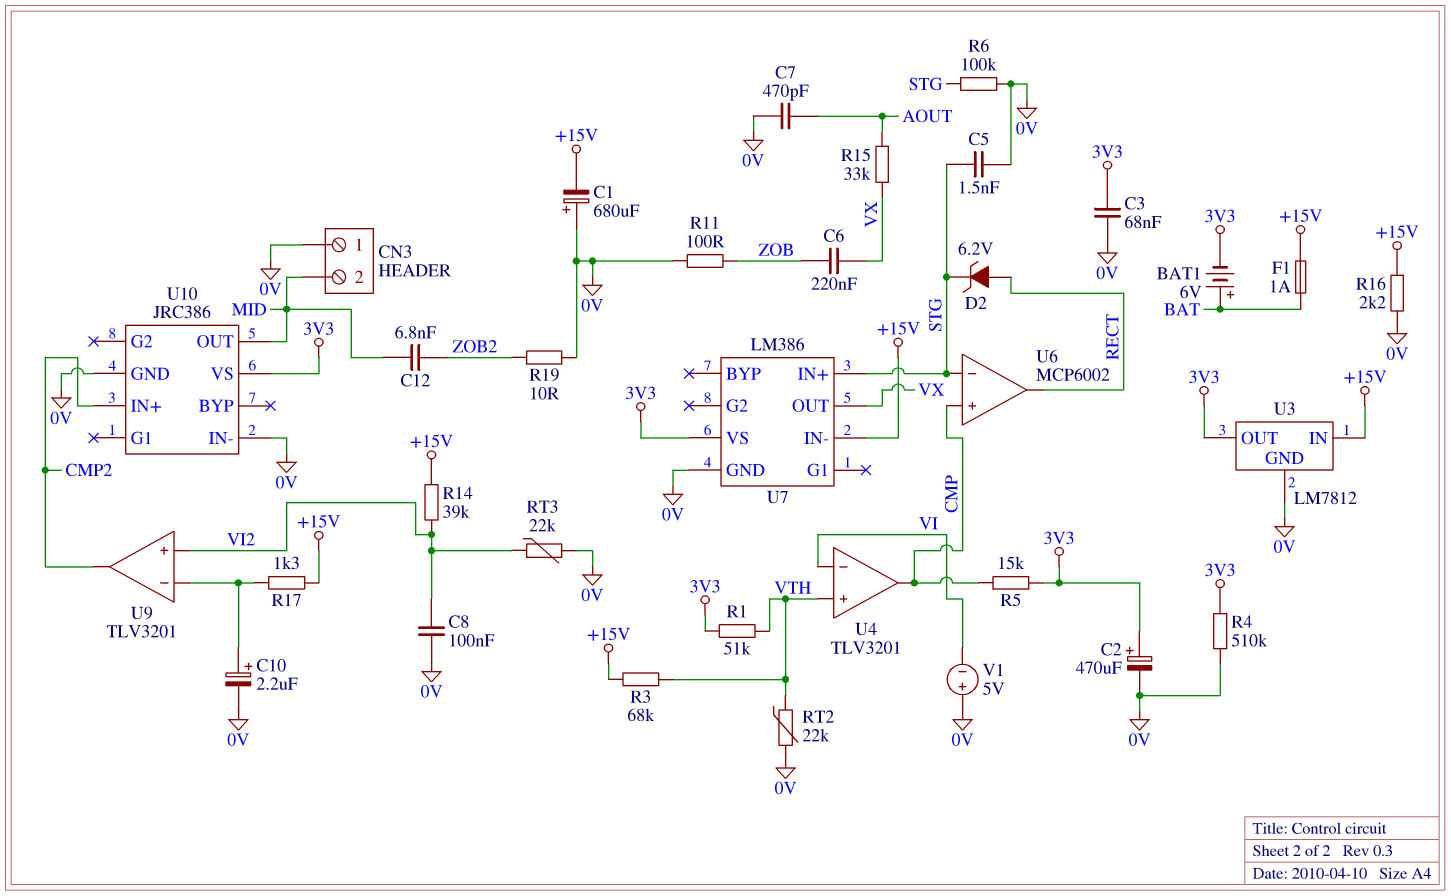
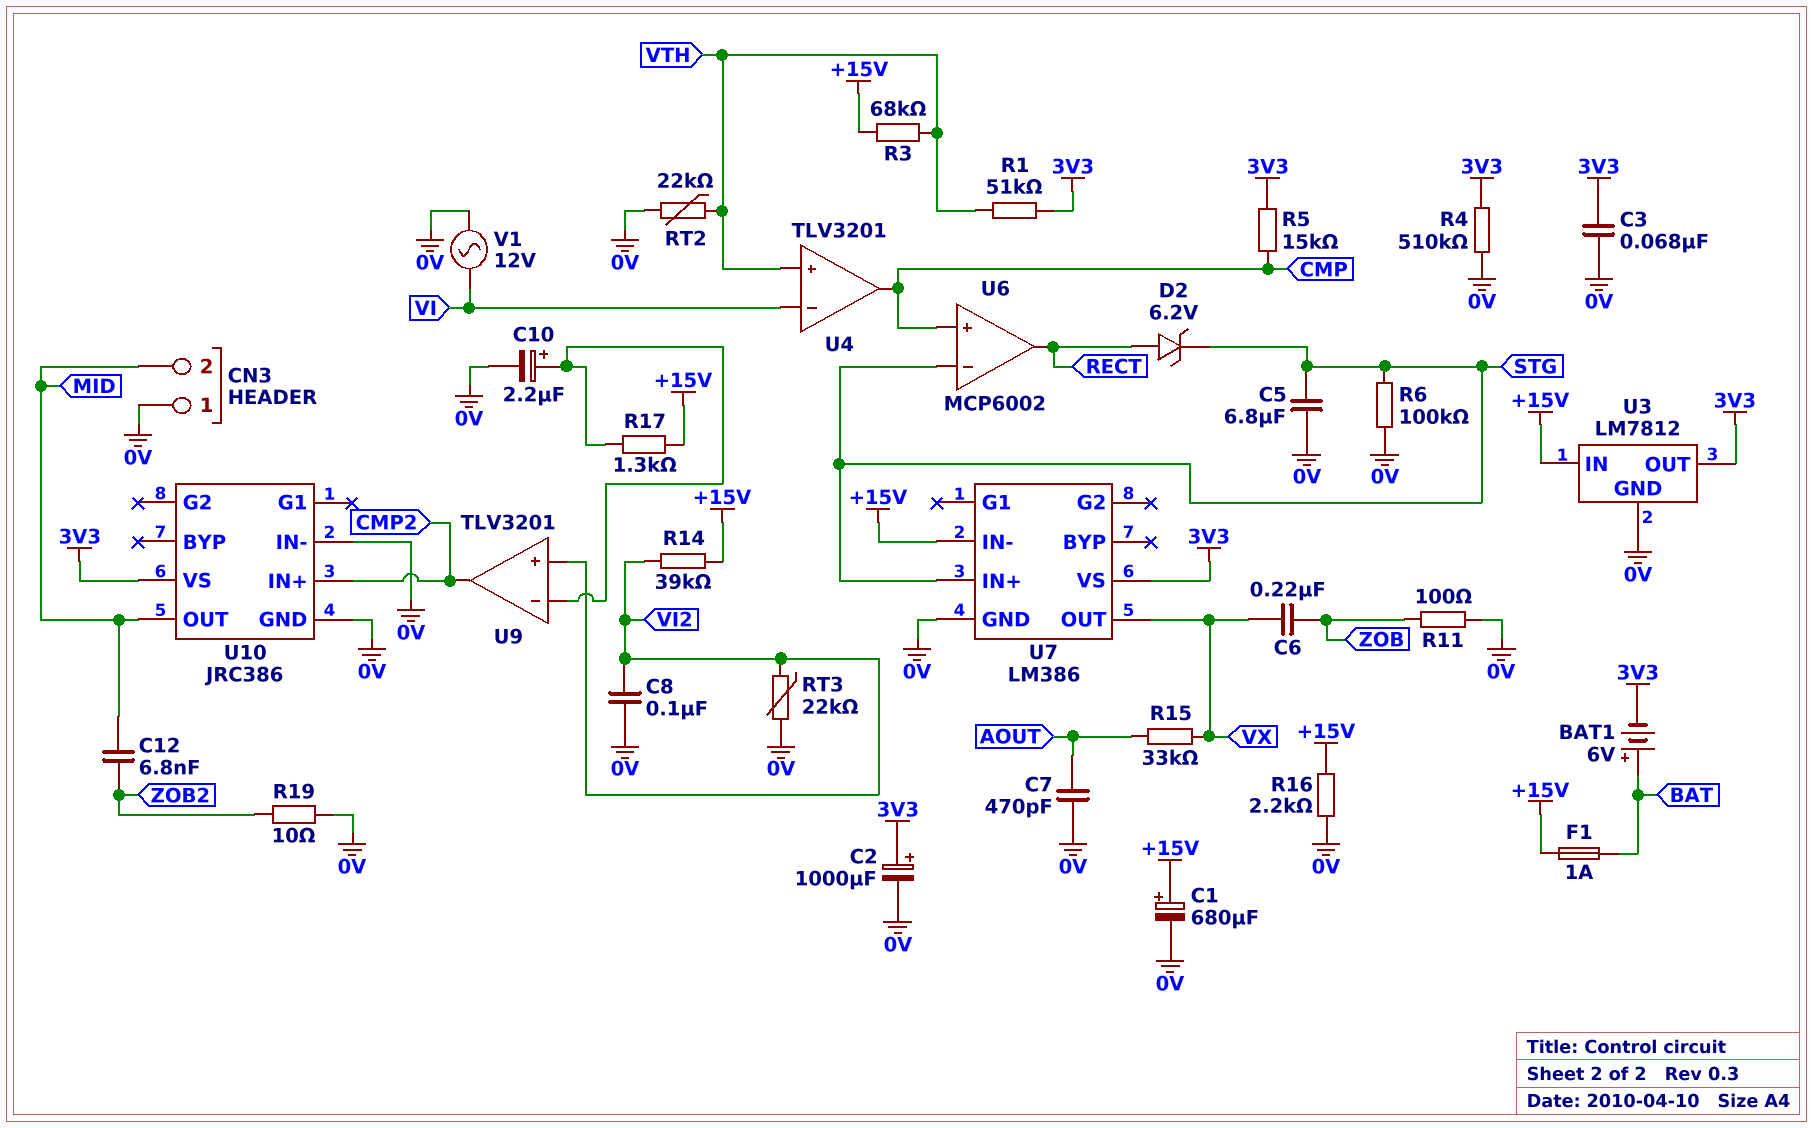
C1: 680uF (plus 0V, minus +15V) -> 680uF (plus +15V, minus 0V)
C2: 470uF (plus 3V3, minus 0V) -> 1000uF (plus 3V3, minus 0V)
C5: 1.5nF (0V, STG) -> 6.8uF (0V, STG)
V1: 5V (plus 0V, minus VI) -> AC 12V (0V, VI)

